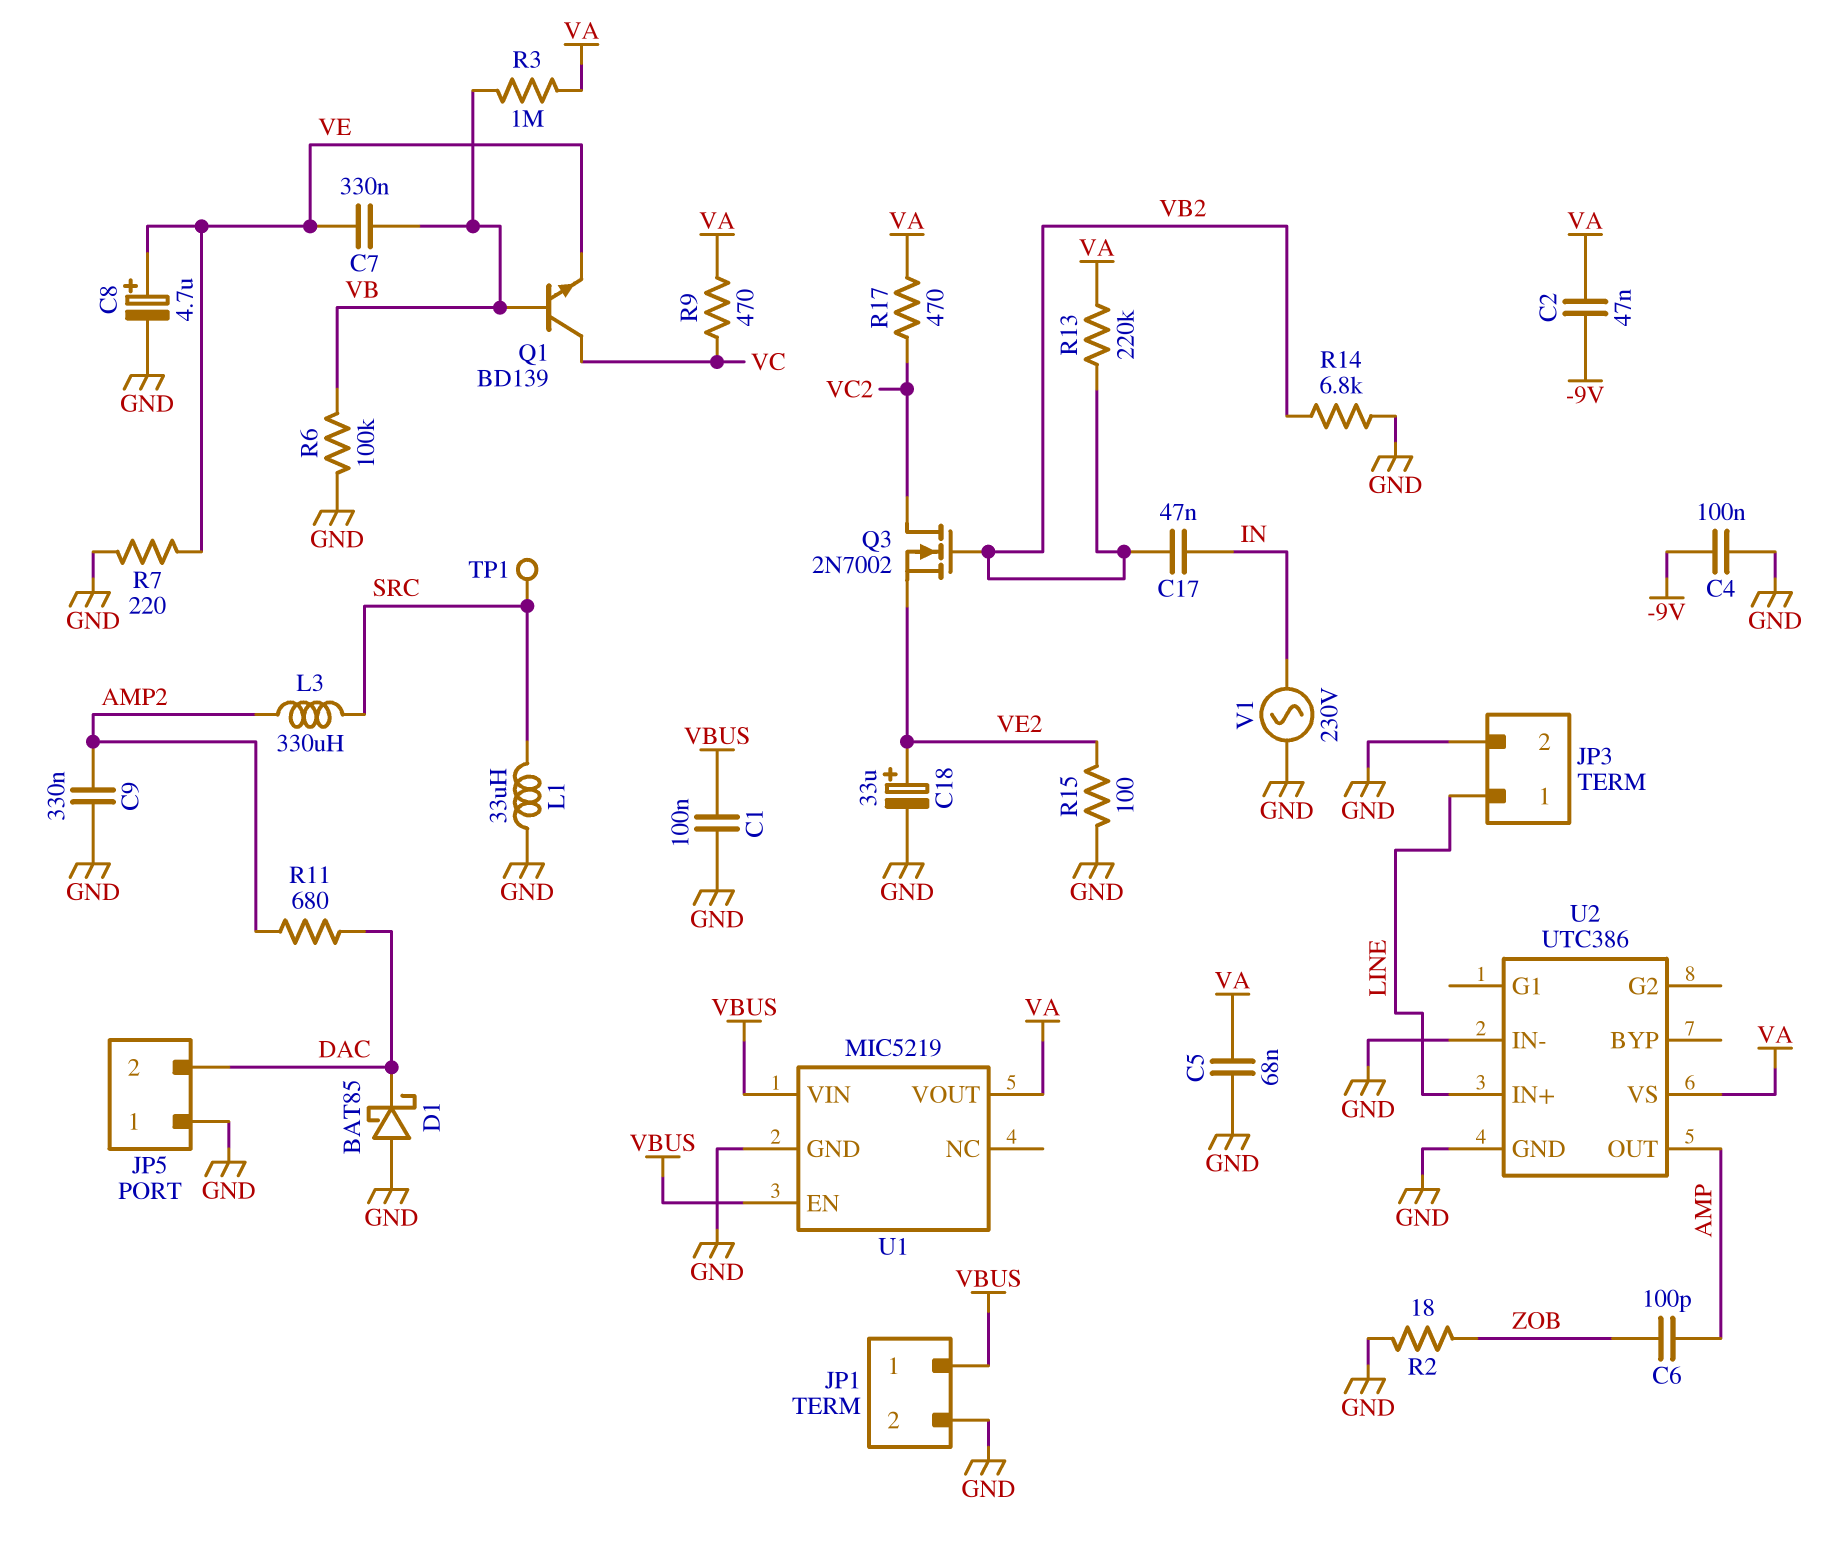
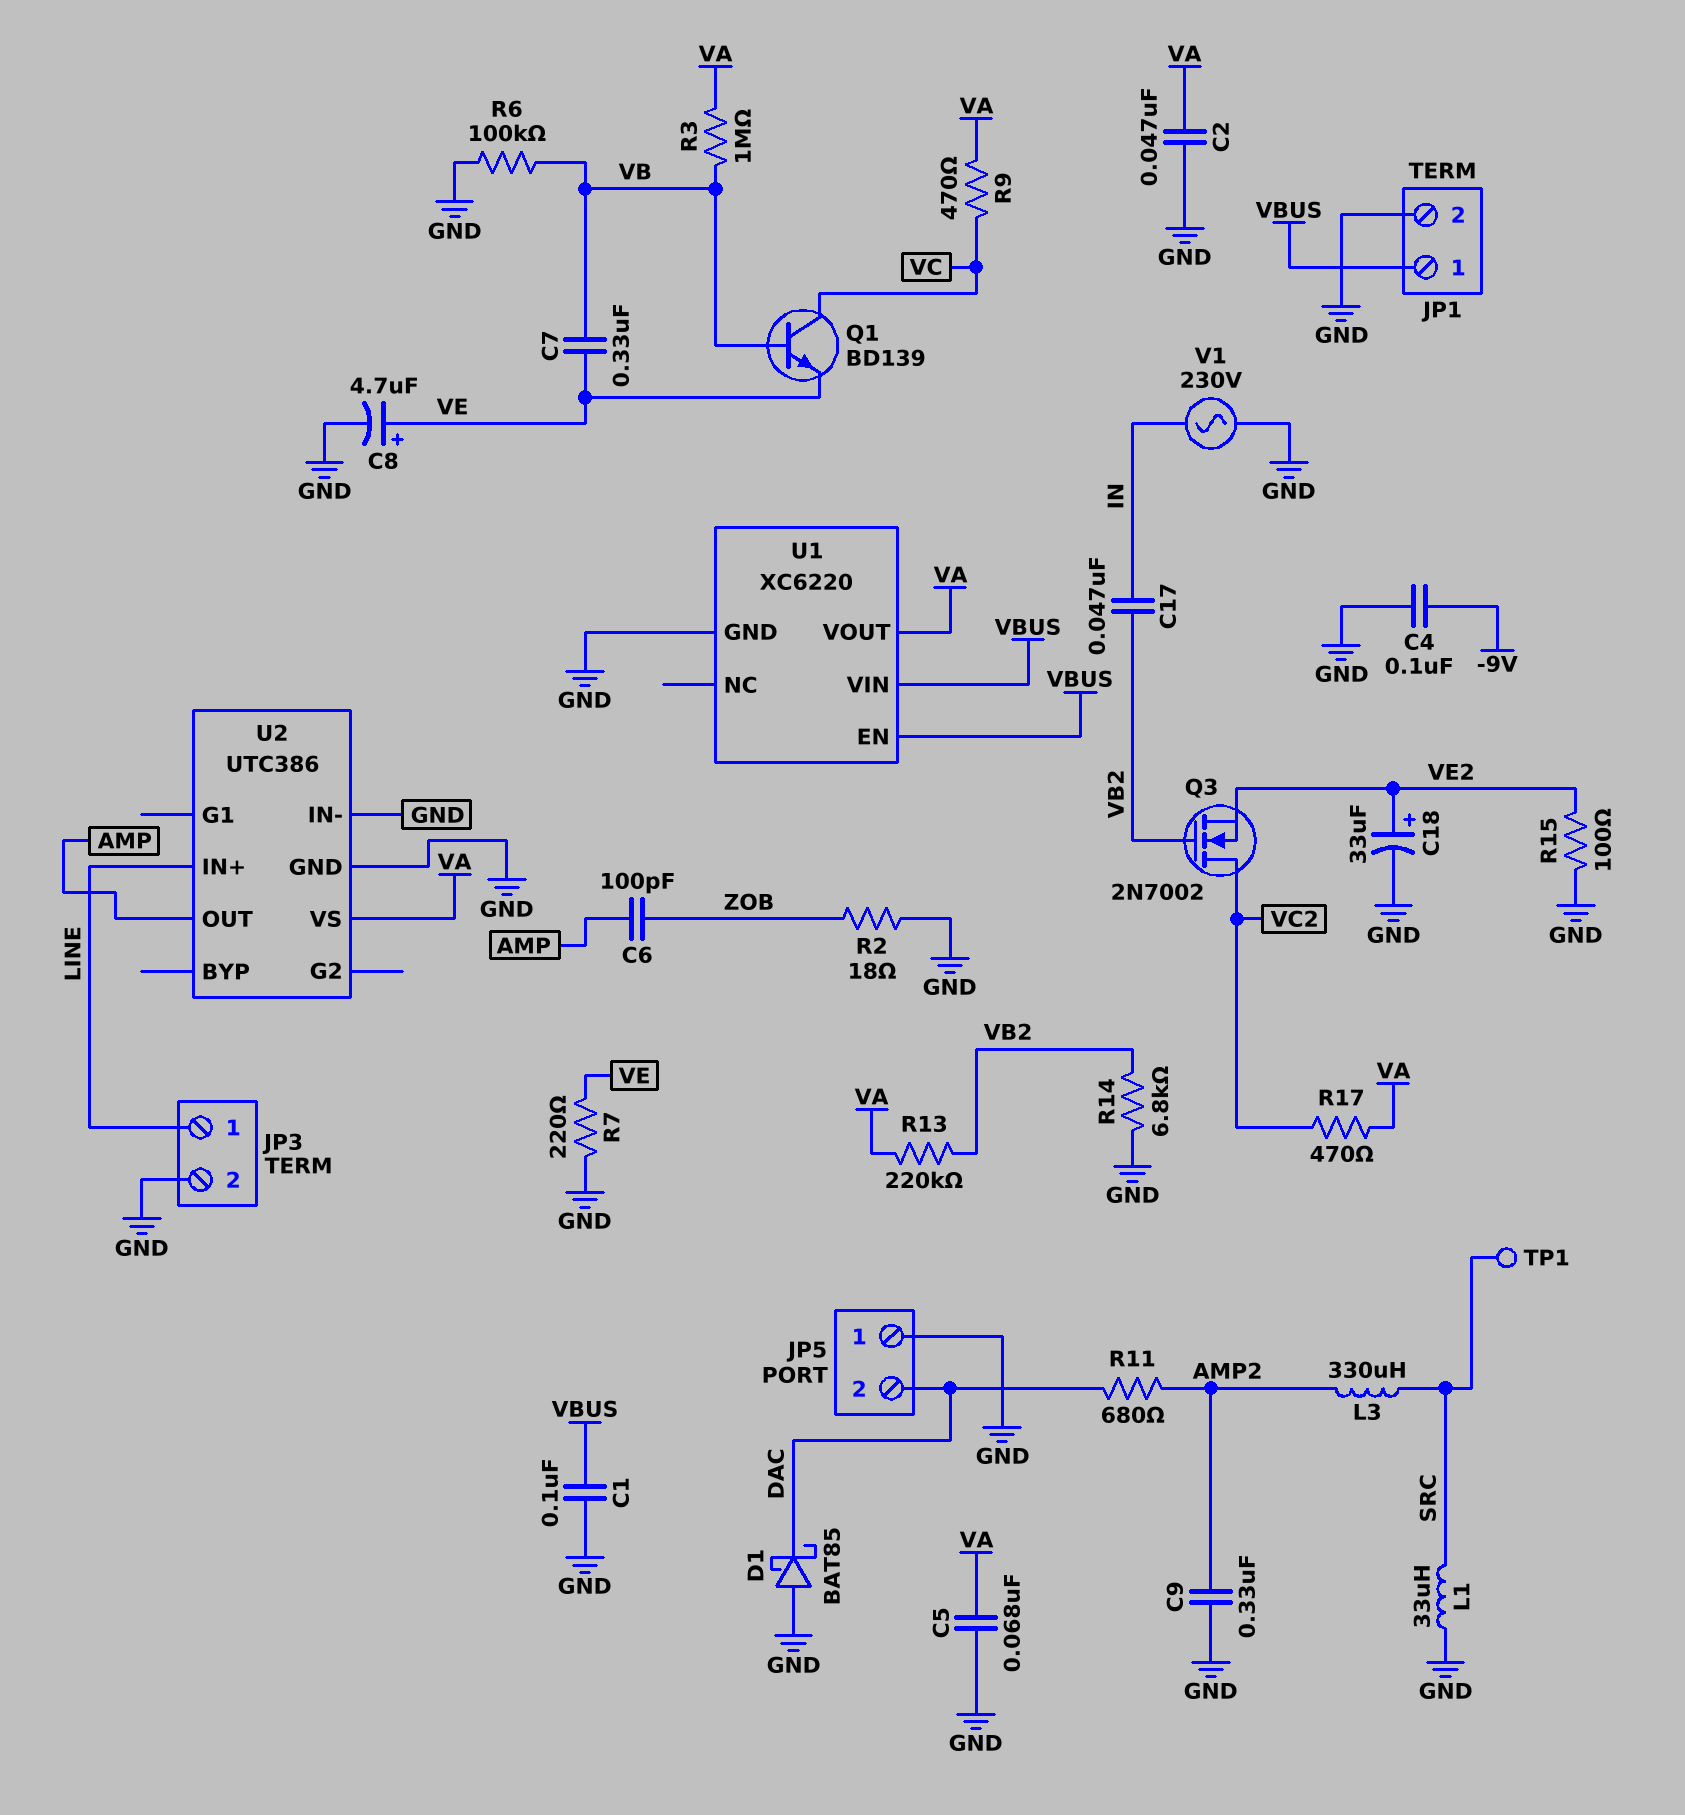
C2: 47nF (-9V, VA) -> 47nF (GND, VA)
U1: MIC5219 -> XC6220

